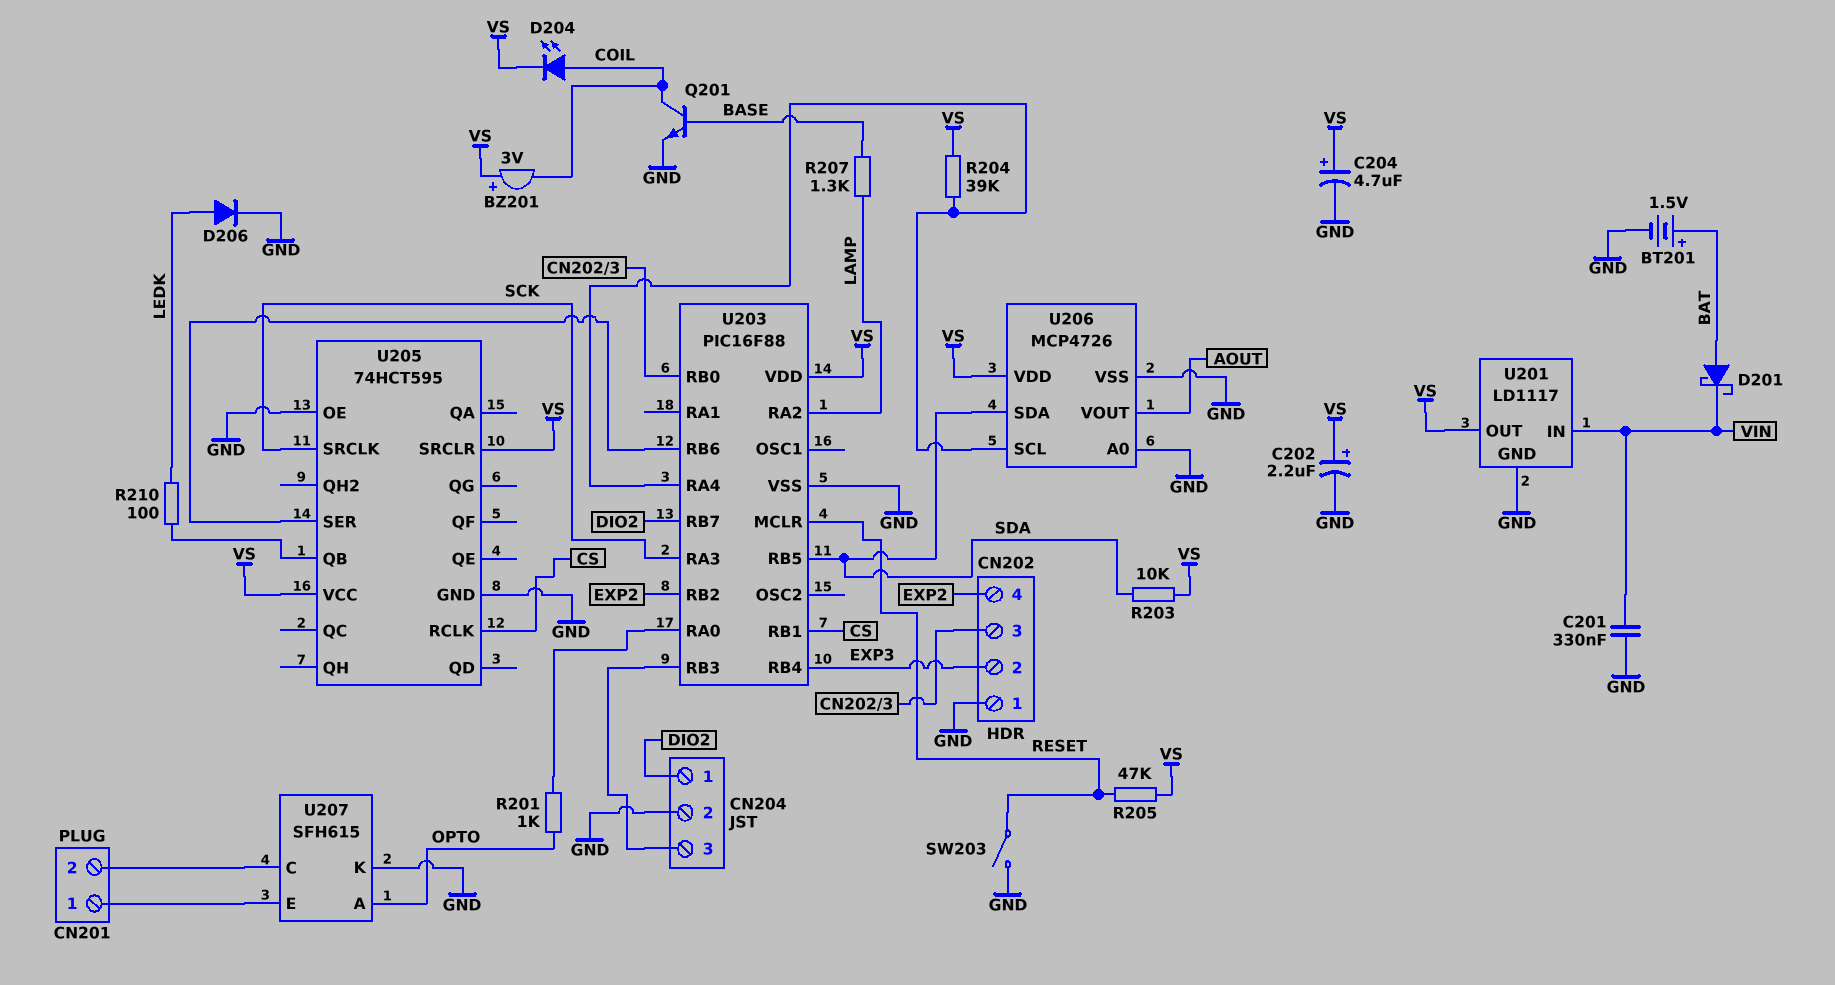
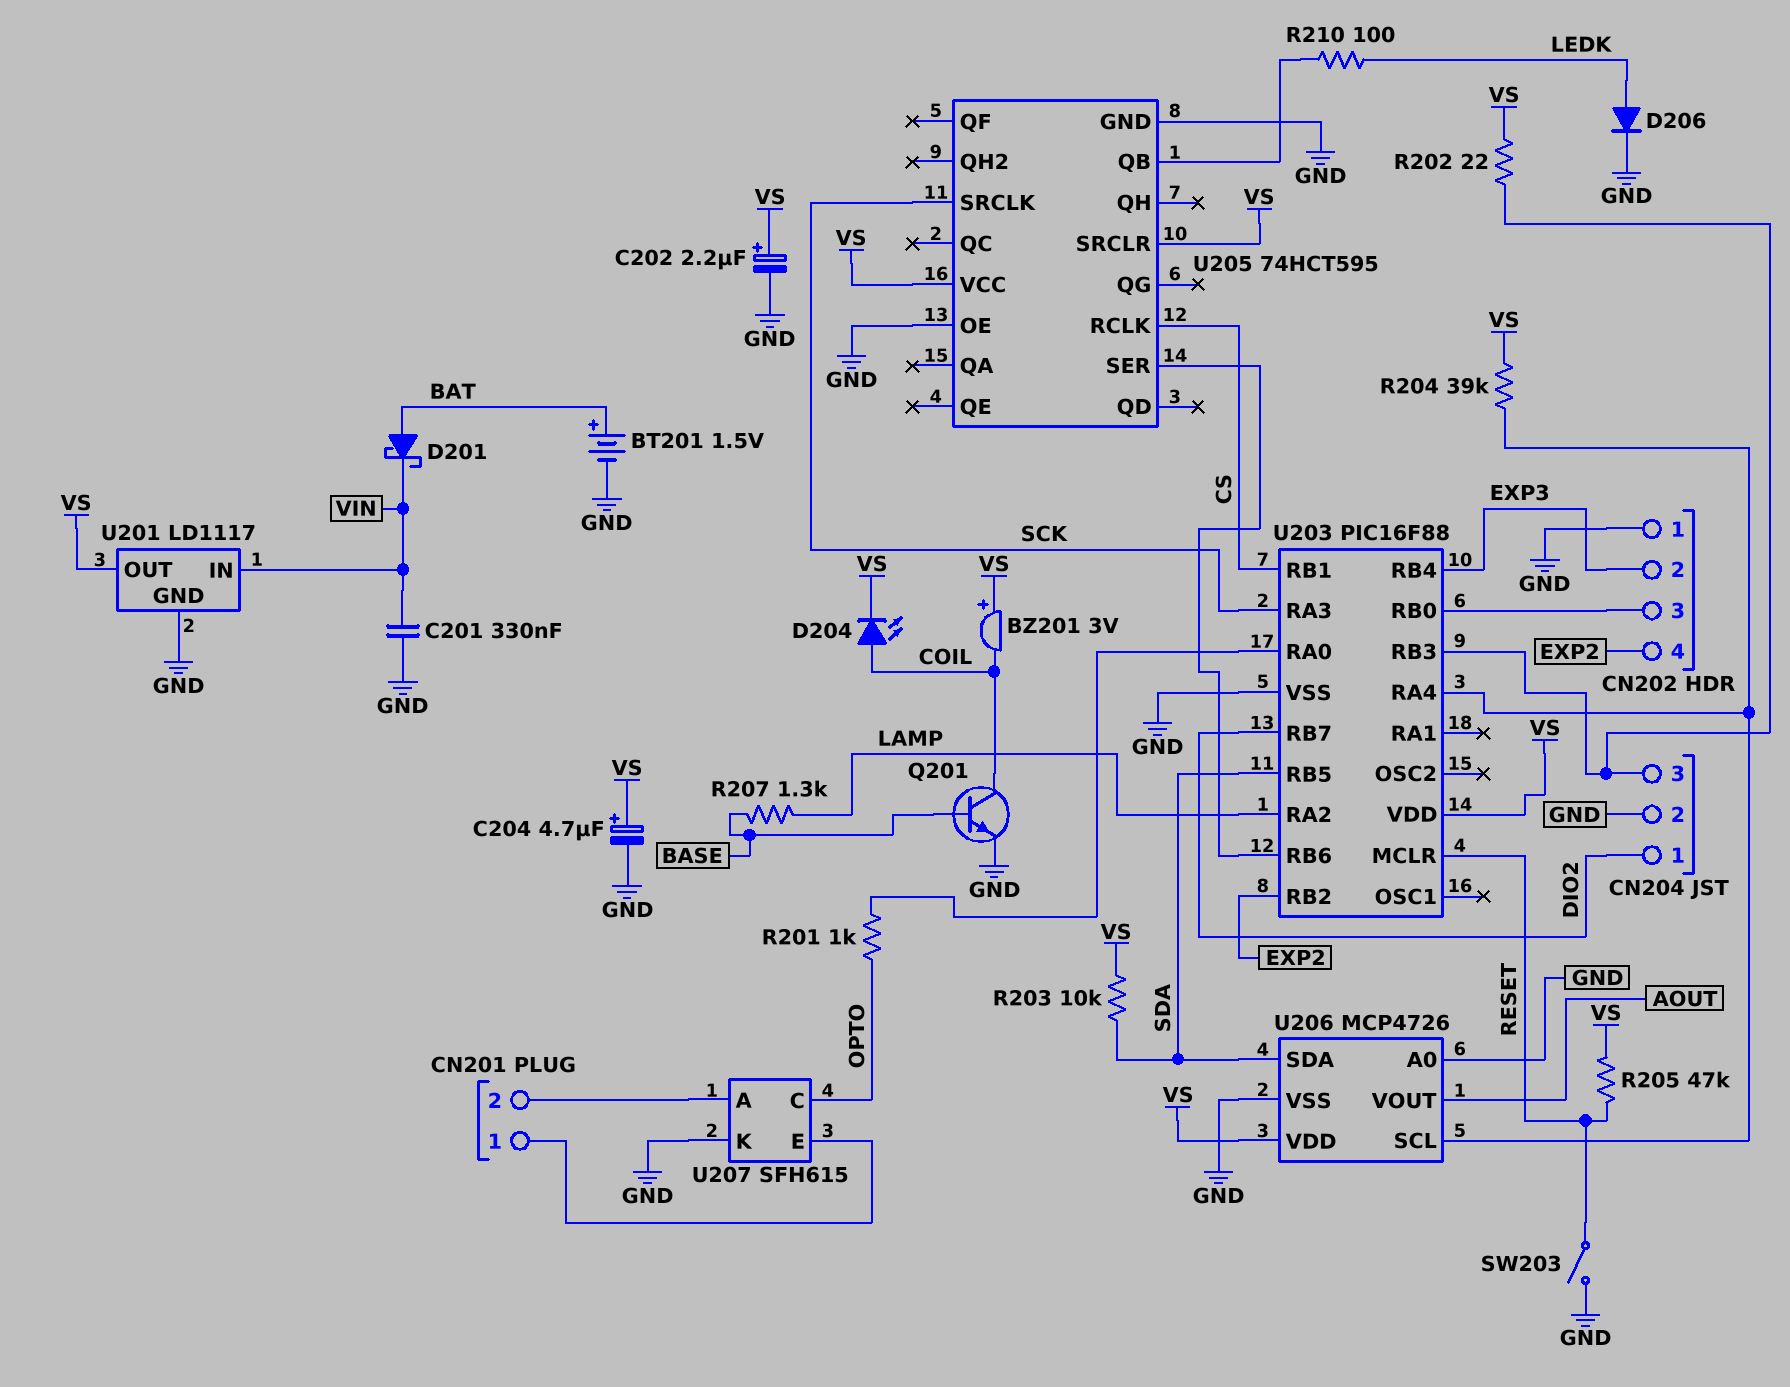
R202: none -> 22 (CN204/3, VS)
U207 pin A: OPTO -> CN201/2
U207 pin C: CN201/2 -> OPTO

